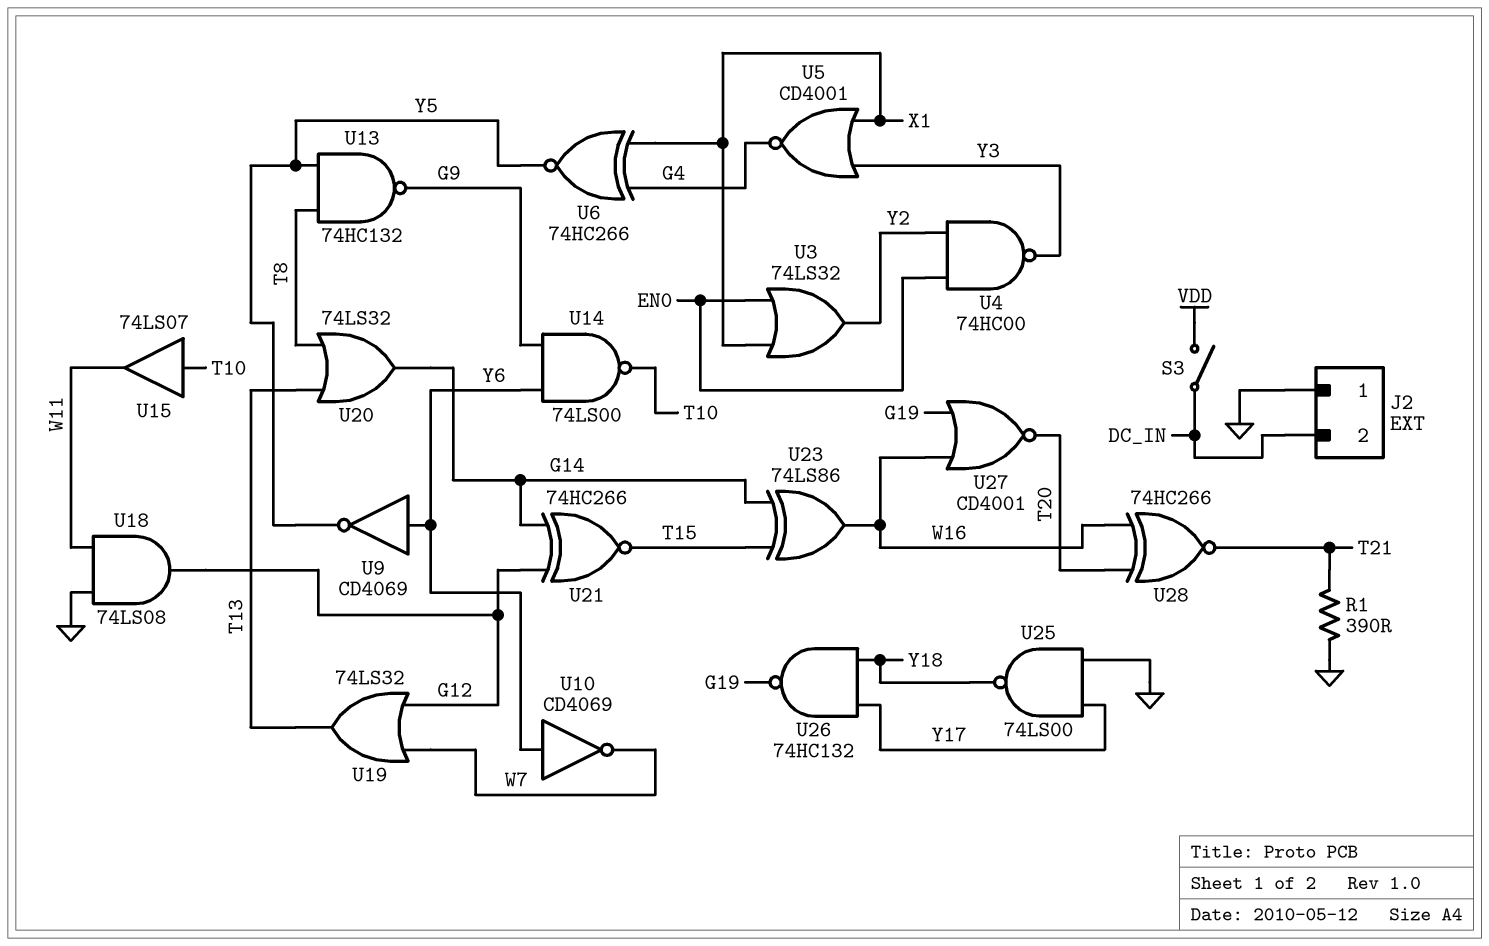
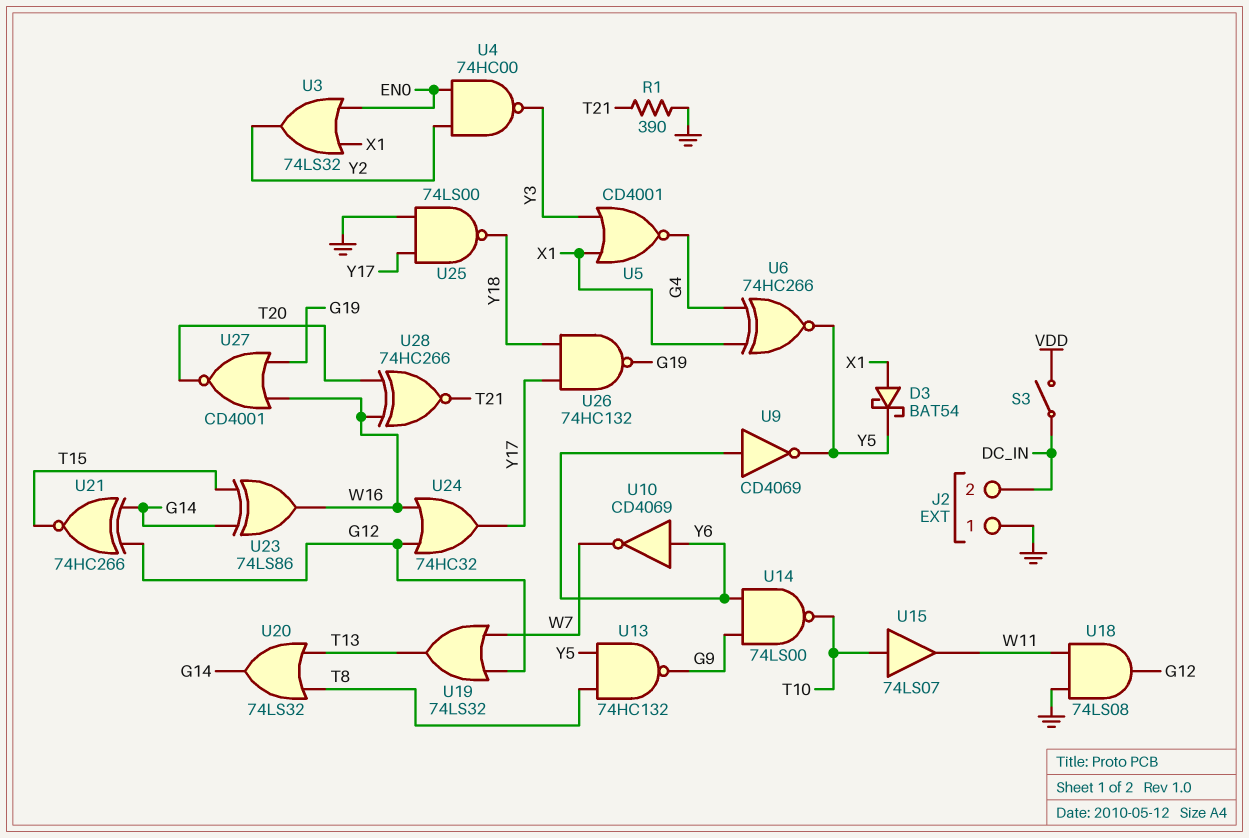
D3: none -> schottky BAT54 (A X1, K Y5)
U24: none -> OR 74HC32 (in G12, in W16, out Y17)

